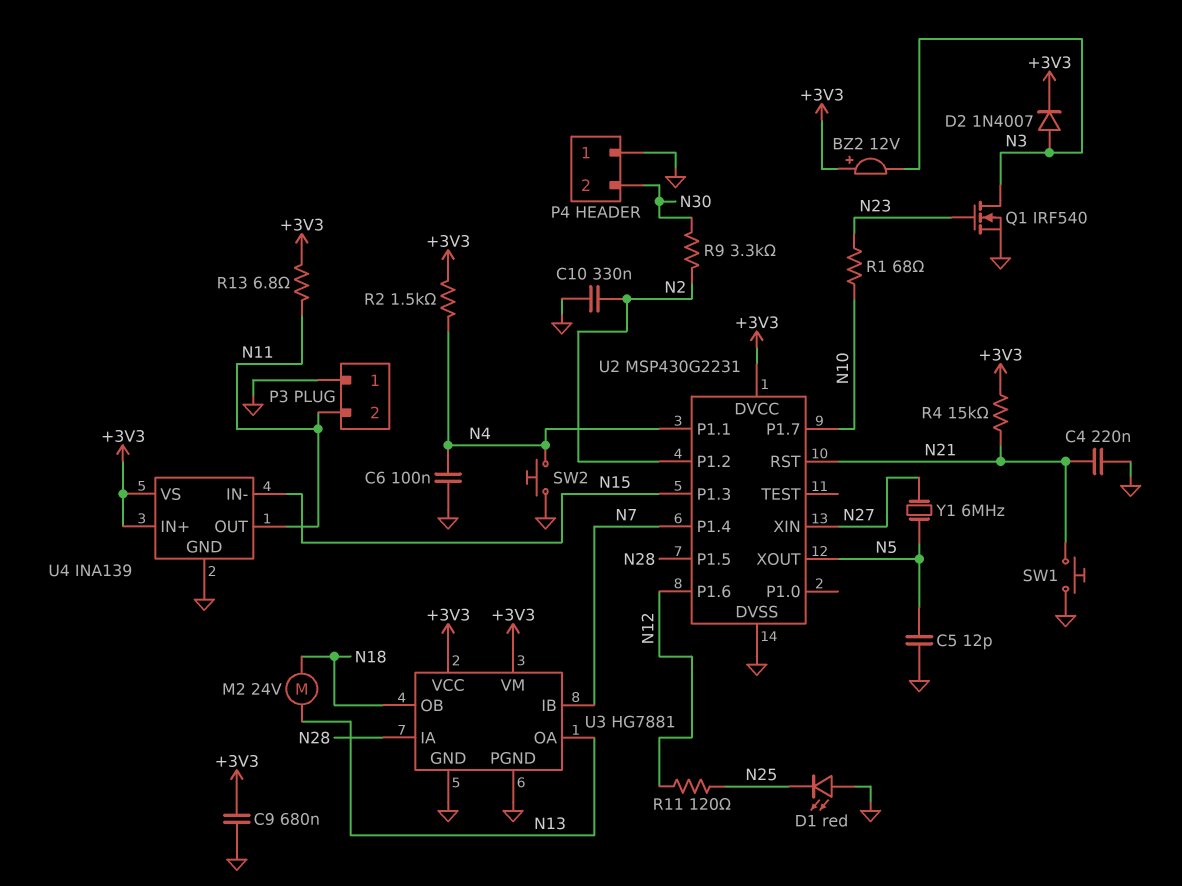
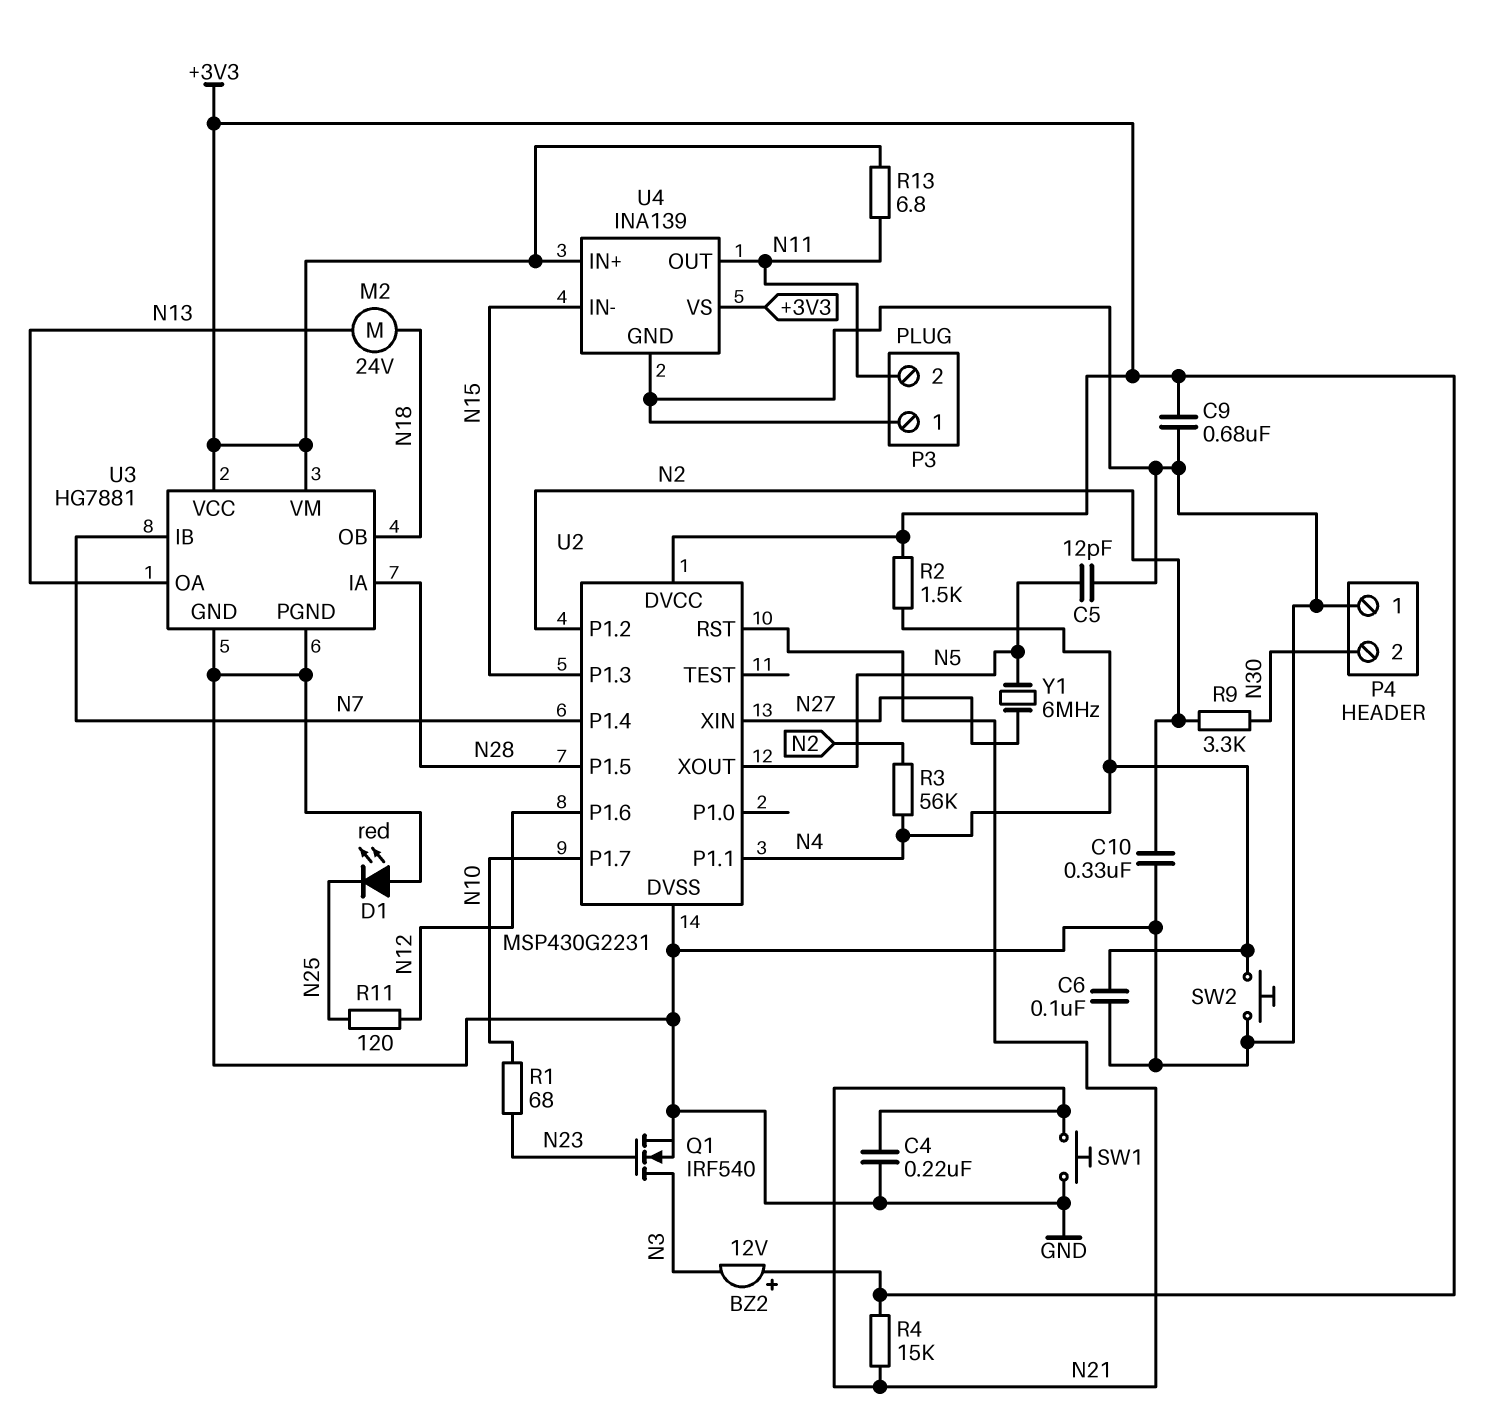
D2: diode 1N4007 (A N3, K +3V3) -> none
R3: none -> 56k (N2, N4)

